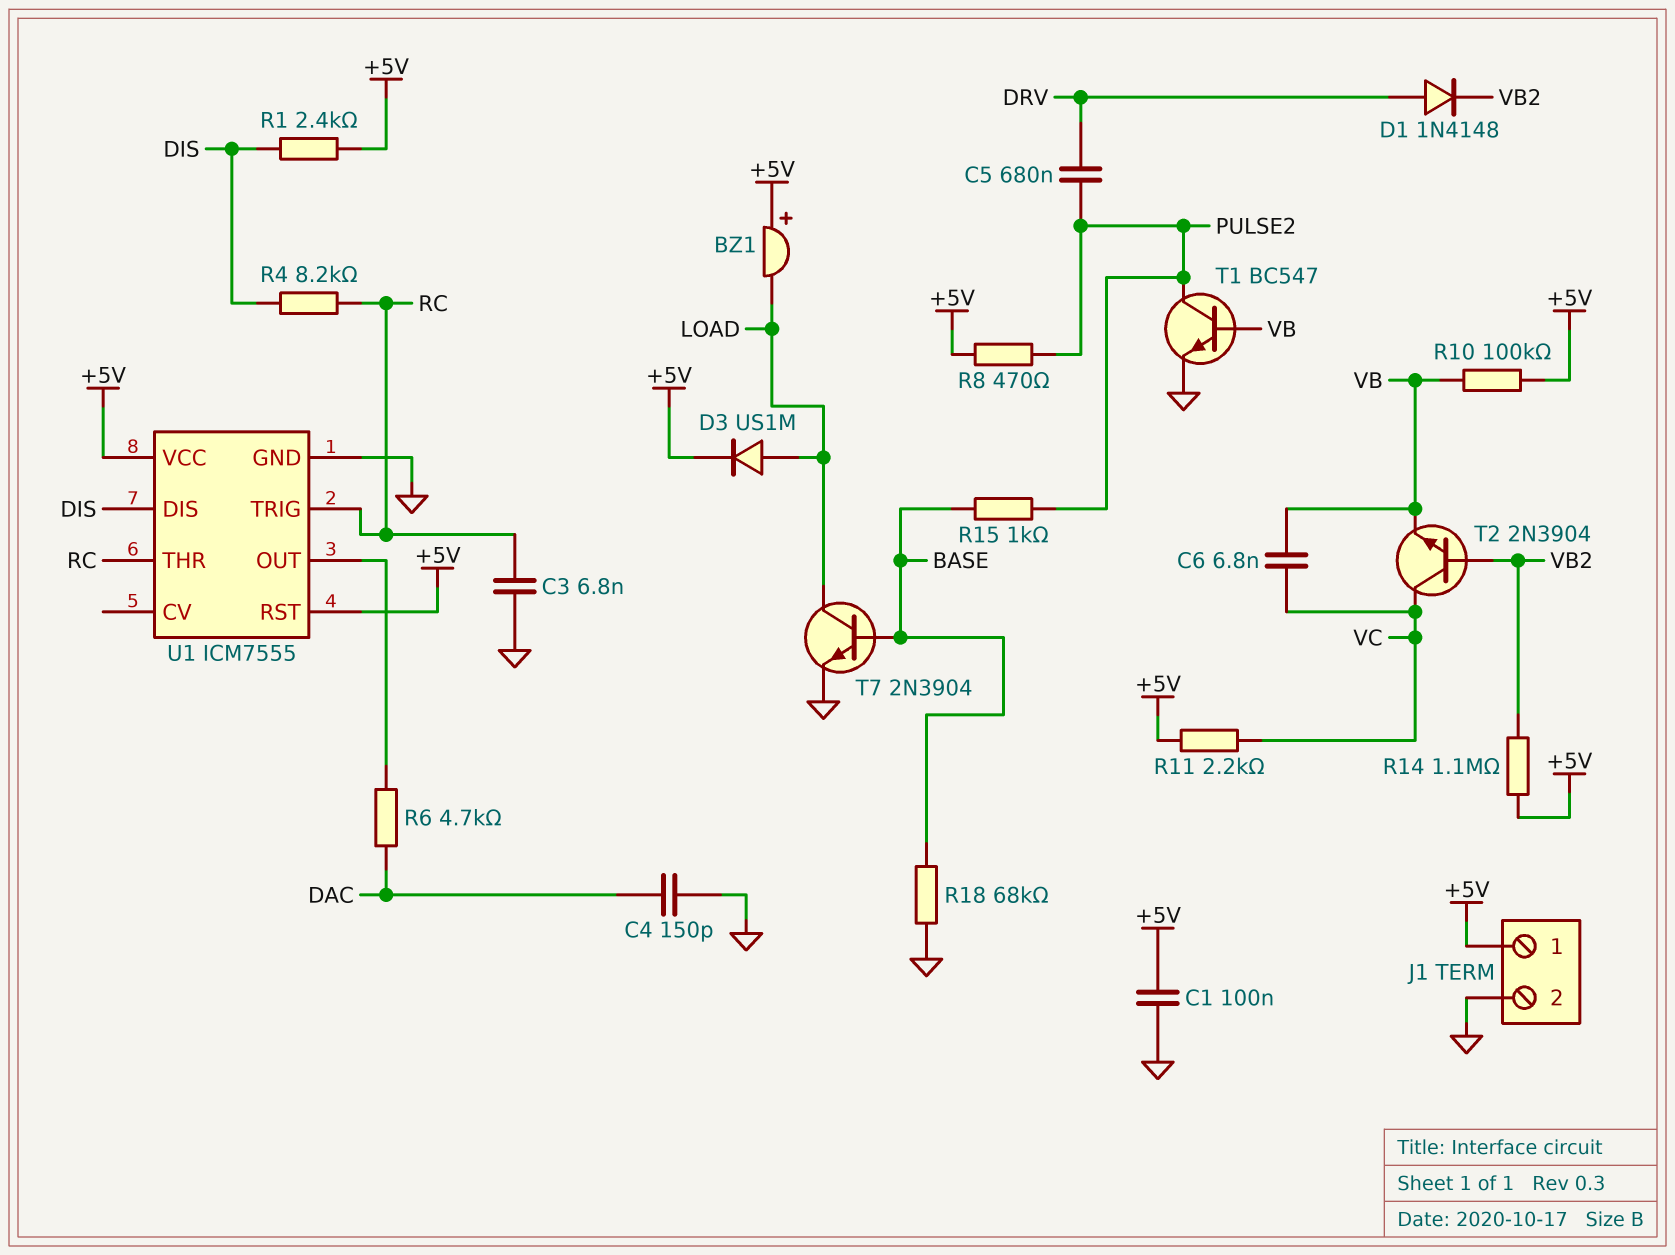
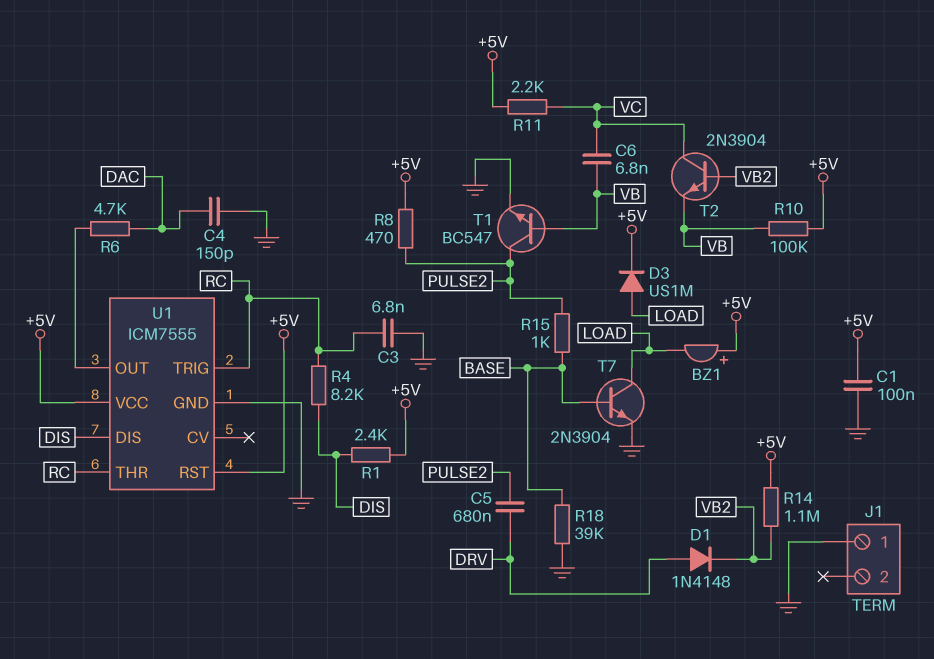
J1 pin 1: +5V -> GND
J1 pin 2: GND -> none
R18: 68k (BASE, GND) -> 39k (BASE, GND)

